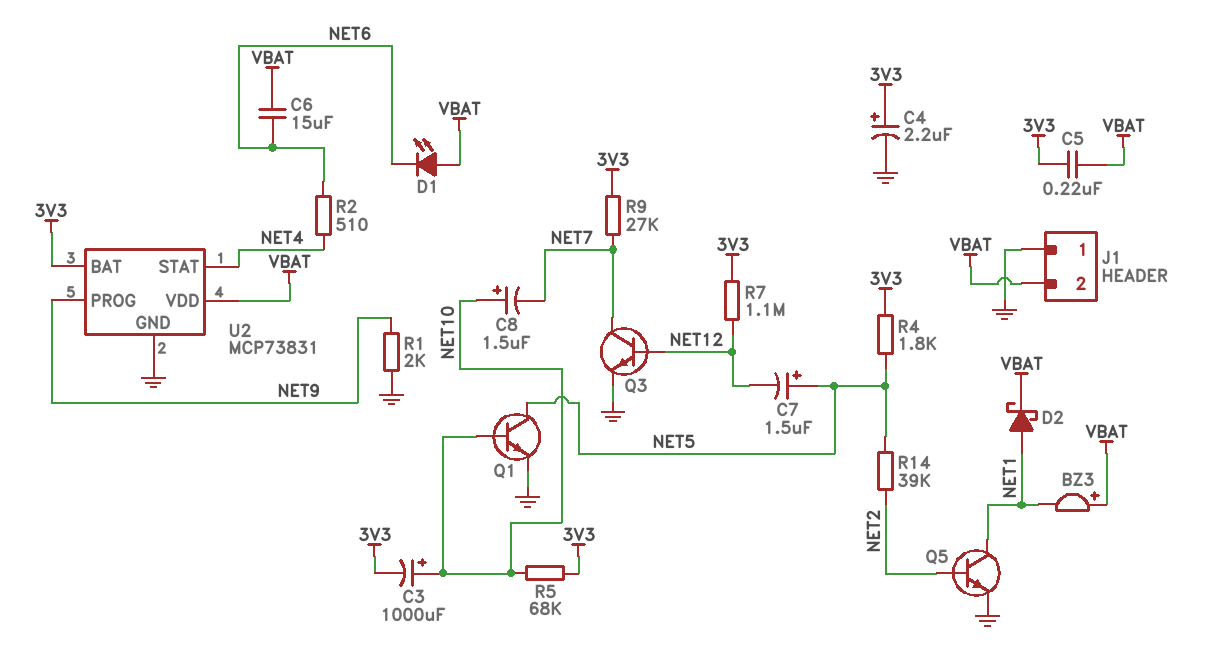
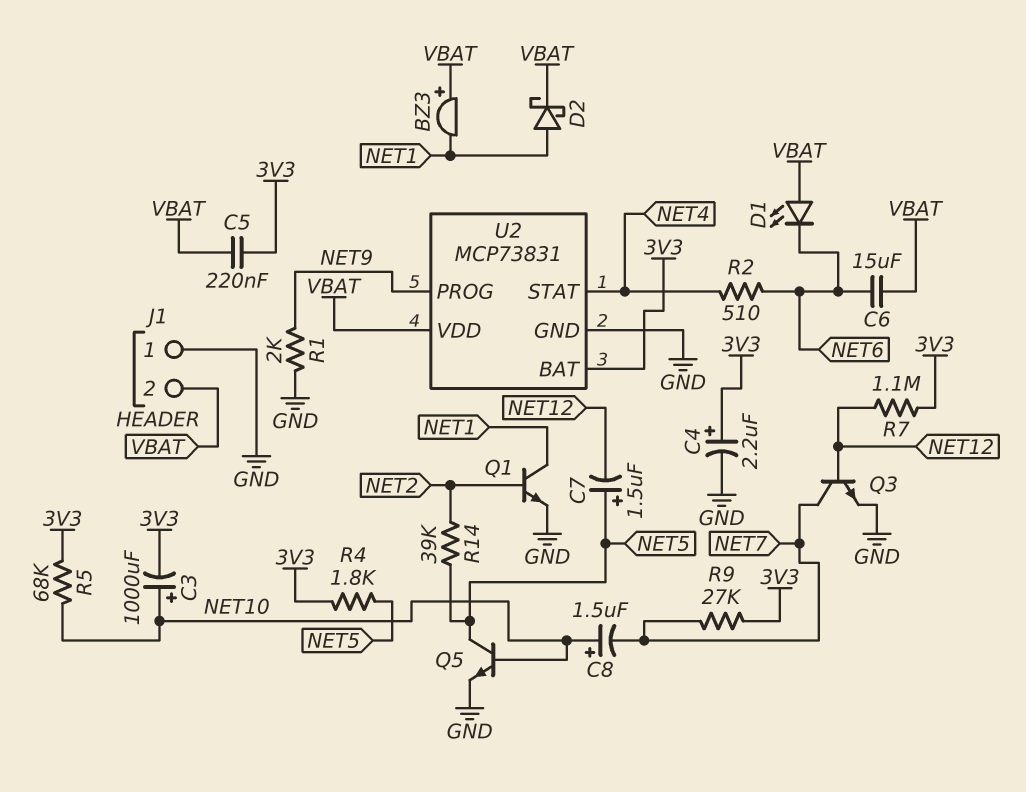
Q1: NPN (B NET10, C NET5, E GND) -> NPN (B NET2, C NET1, E GND)
Q5: NPN (B NET2, C NET1, E GND) -> NPN (B NET10, C NET5, E GND)

